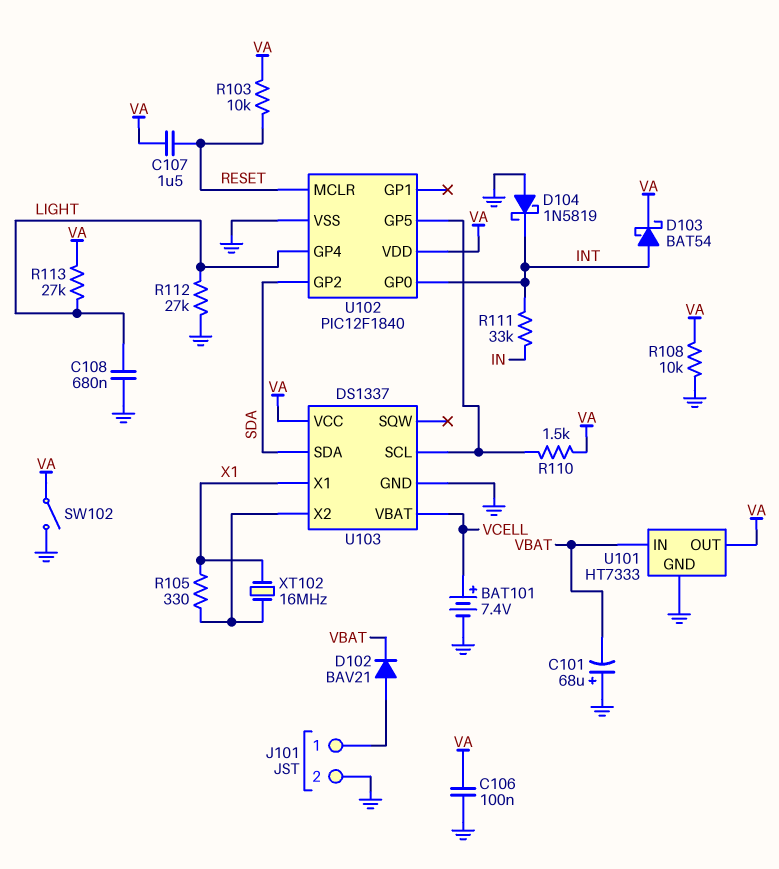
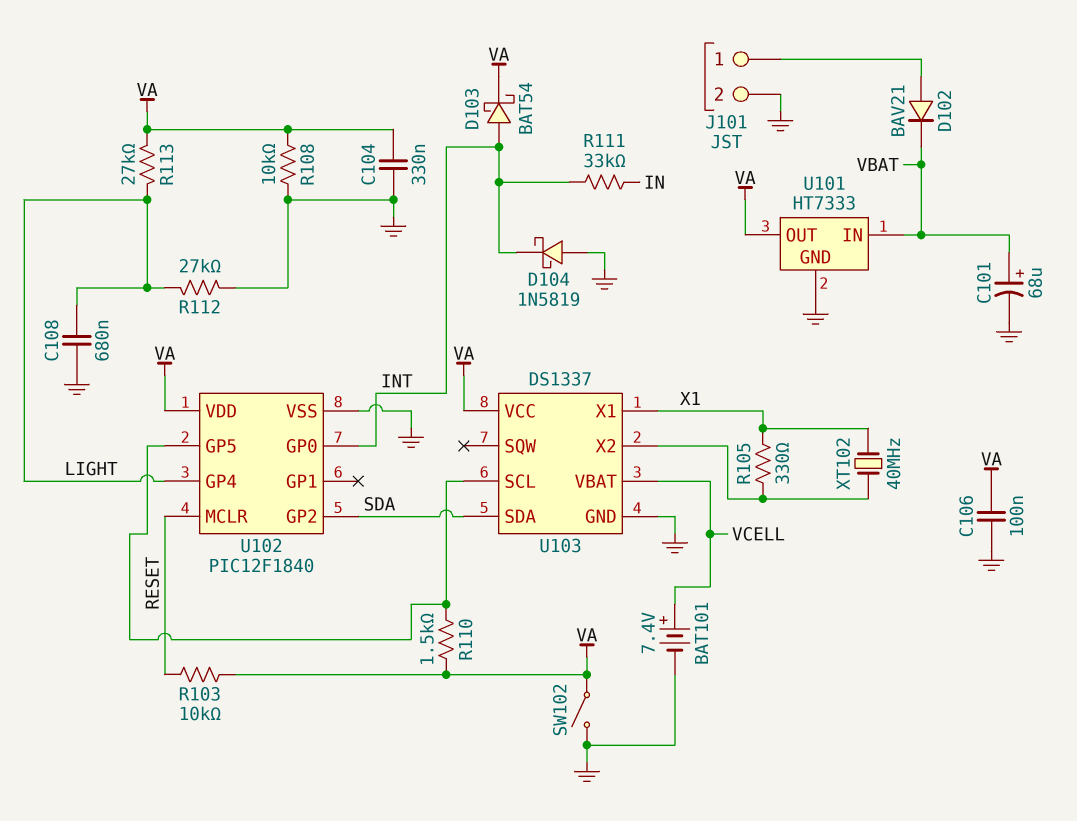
C101: 68uF (plus GND, minus VBAT) -> 68uF (plus VBAT, minus GND)
C104: none -> 330nF (GND, VA)
C107: 1.5uF (RESET, VA) -> none
XT102: 16MHz (U103/X2, X1) -> 40MHz (U103/X2, X1)

